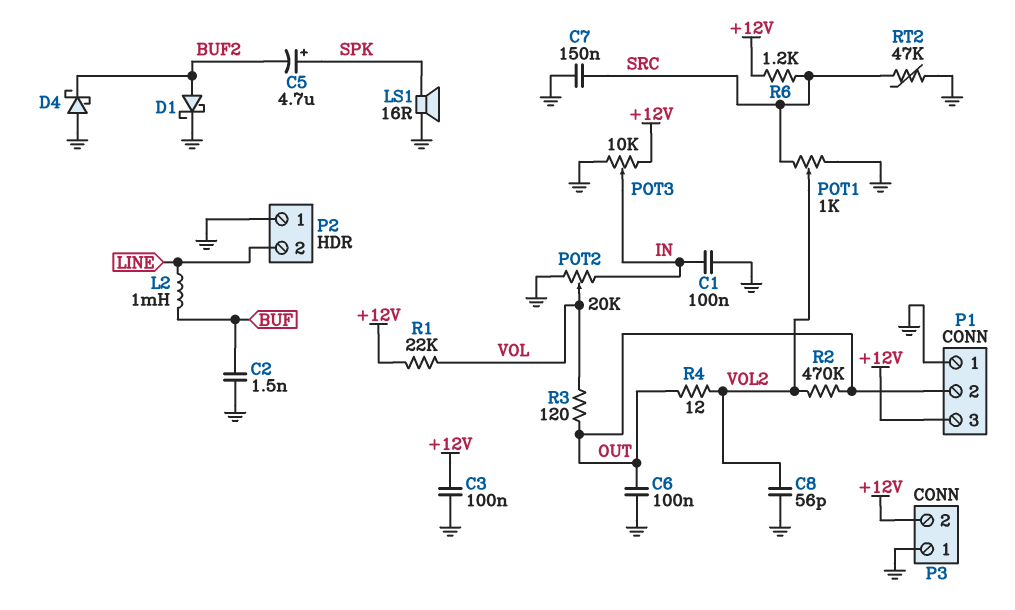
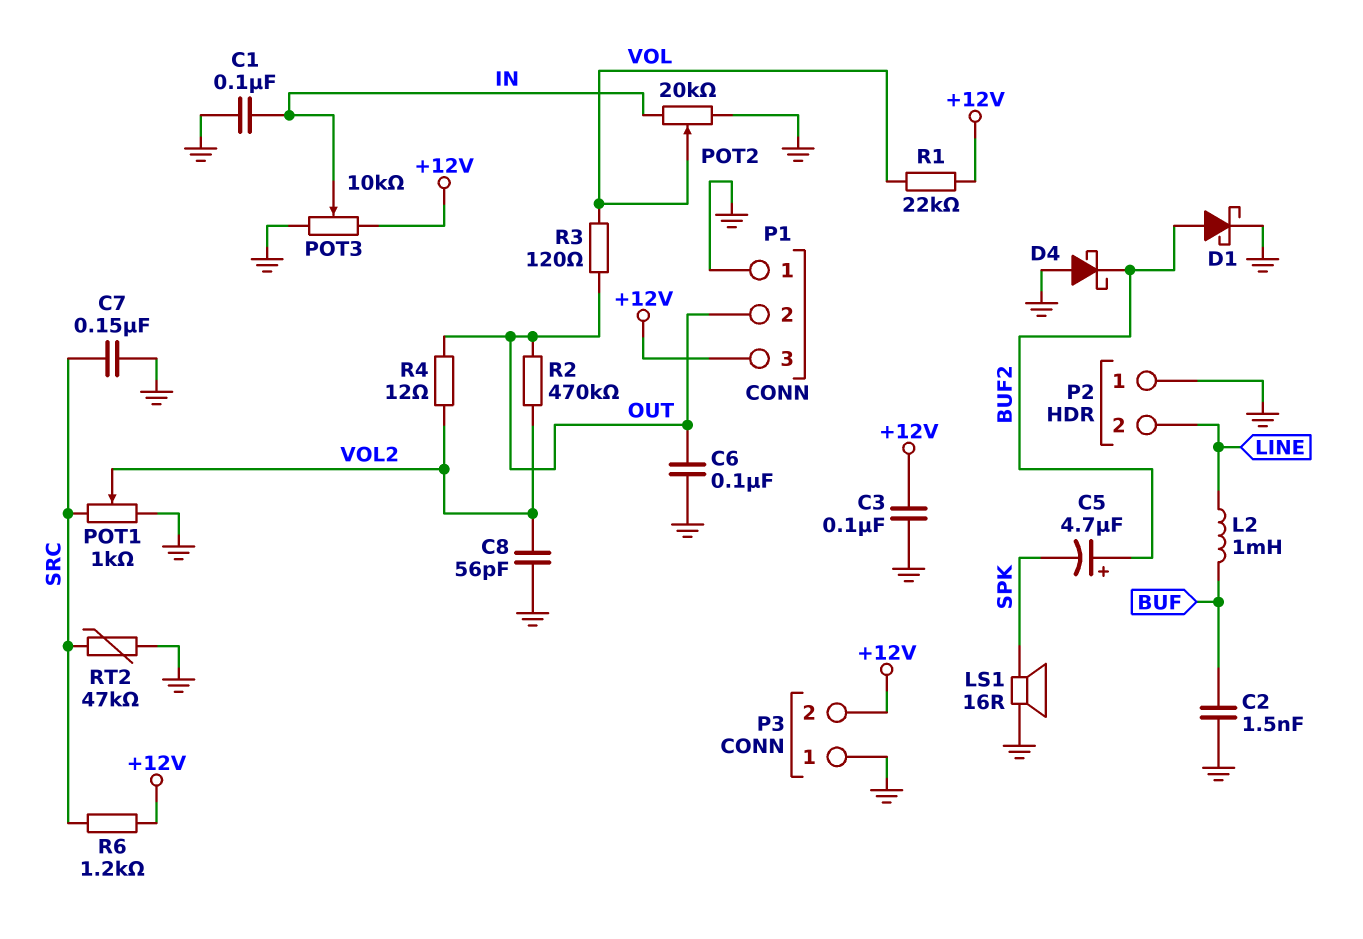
C5: 4.7uF (plus SPK, minus BUF2) -> 4.7uF (plus BUF2, minus SPK)

